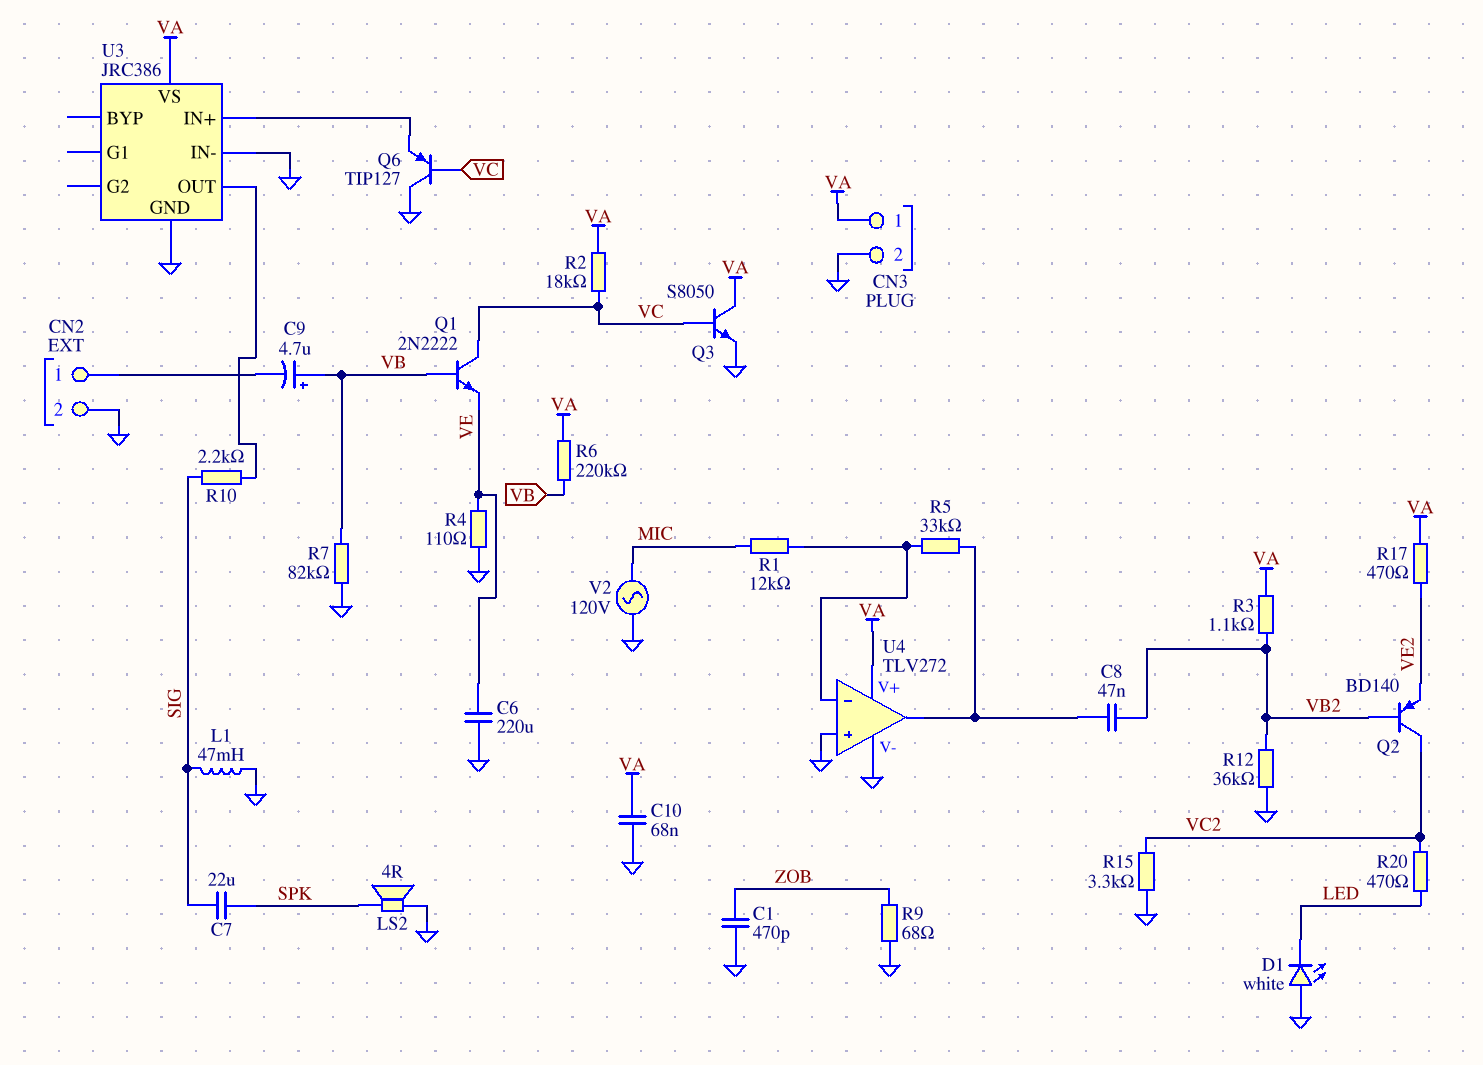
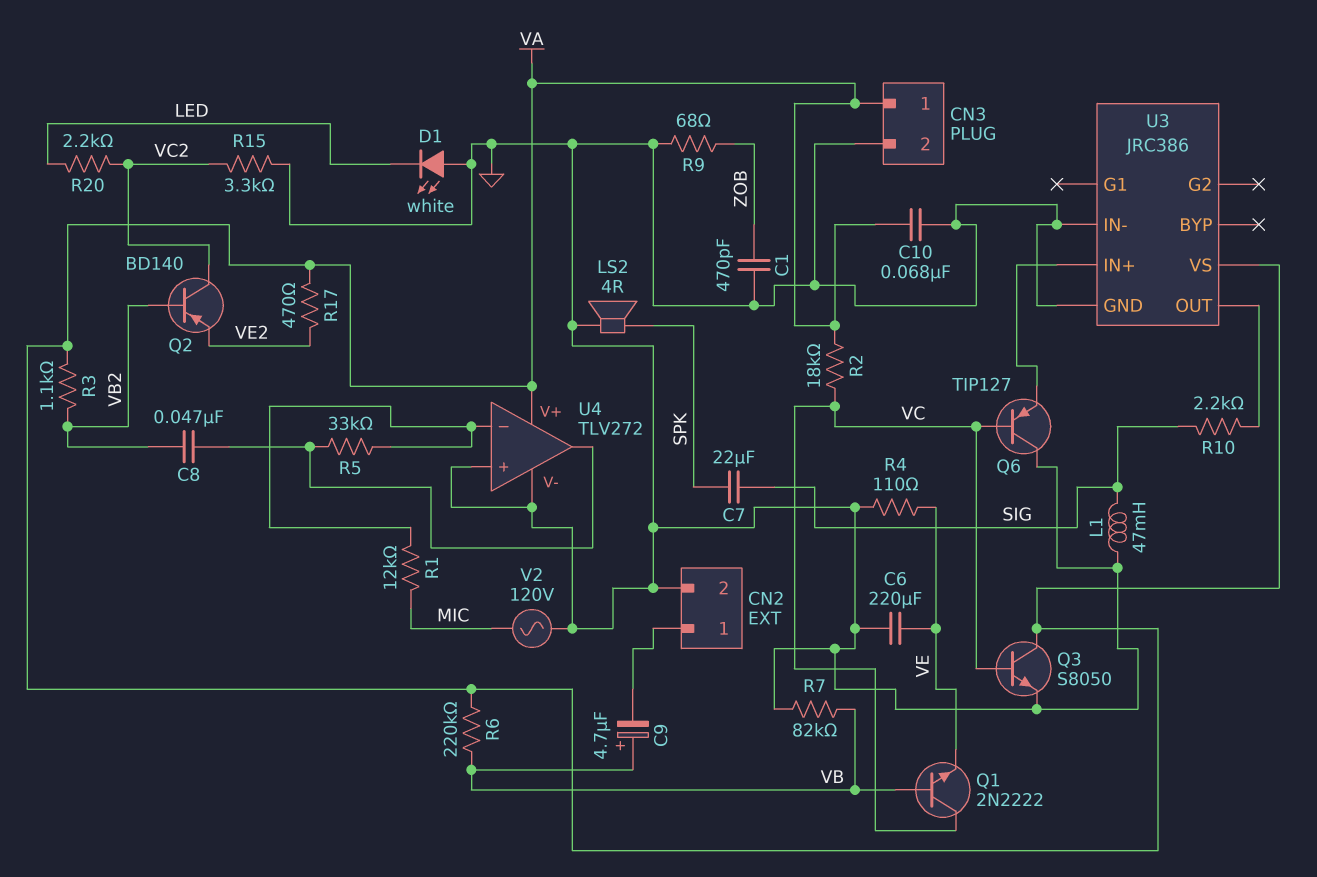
R12: 36k (GND, VB2) -> none
R20: 470 (LED, VC2) -> 2.2k (LED, VC2)

